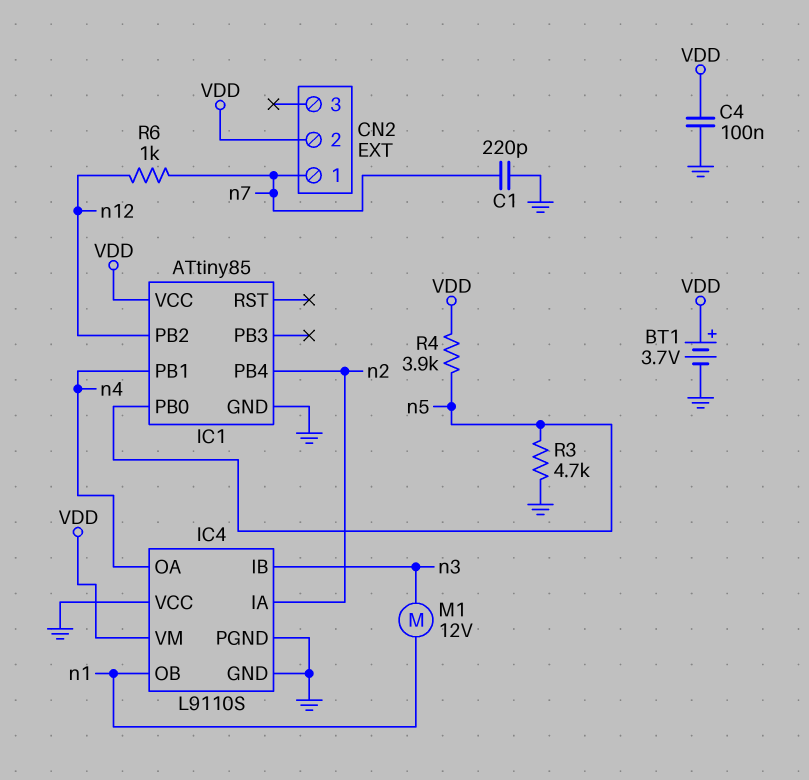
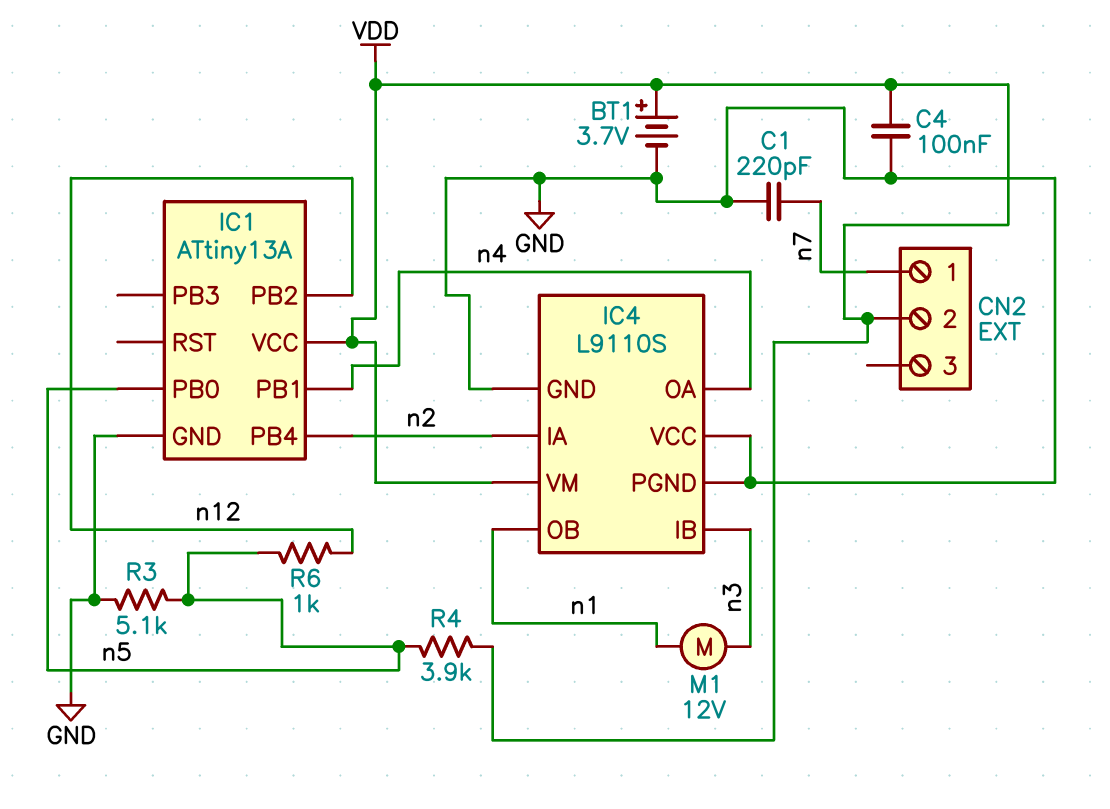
IC1: ATtiny85 -> ATtiny13A
R3: 4.7k (GND, n5) -> 5.1k (GND, n5)
R6: 1k (n7, n12) -> 1k (n5, n12)

